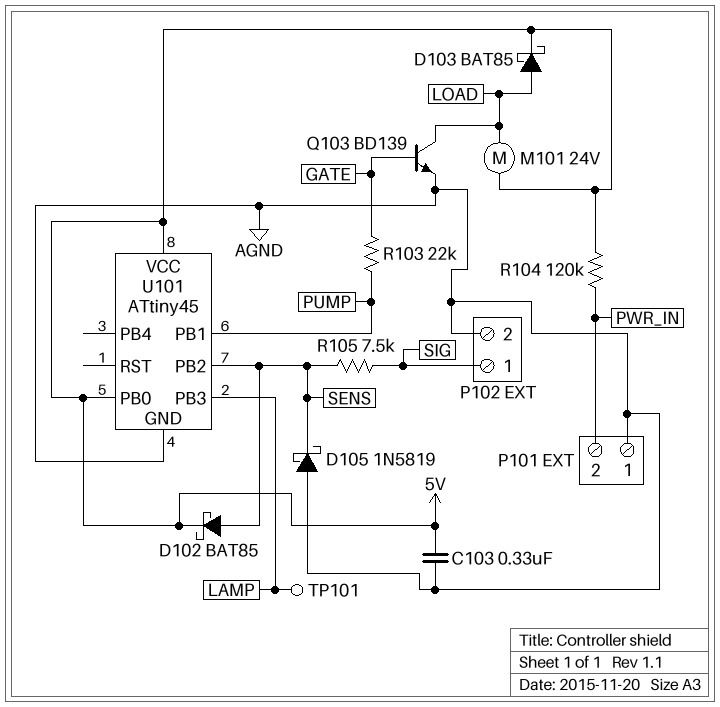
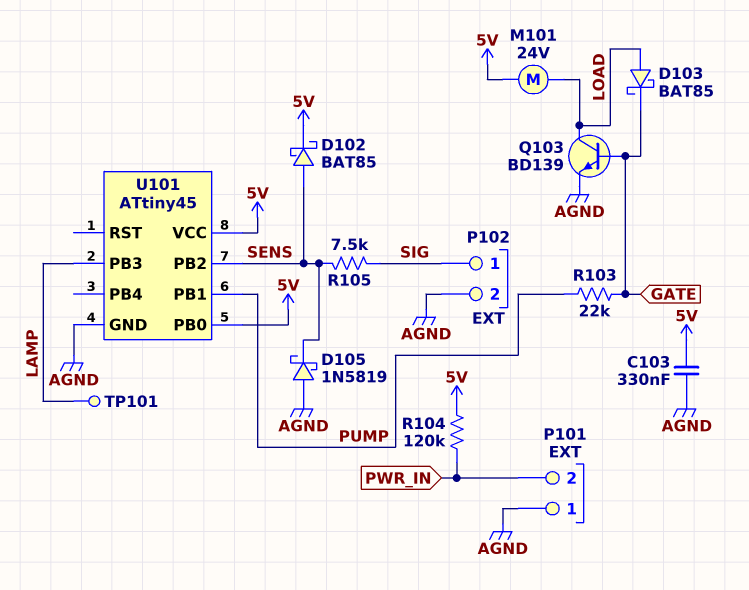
D103: schottky BAT85 (A LOAD, K 5V) -> schottky BAT85 (A LOAD, K GATE)

